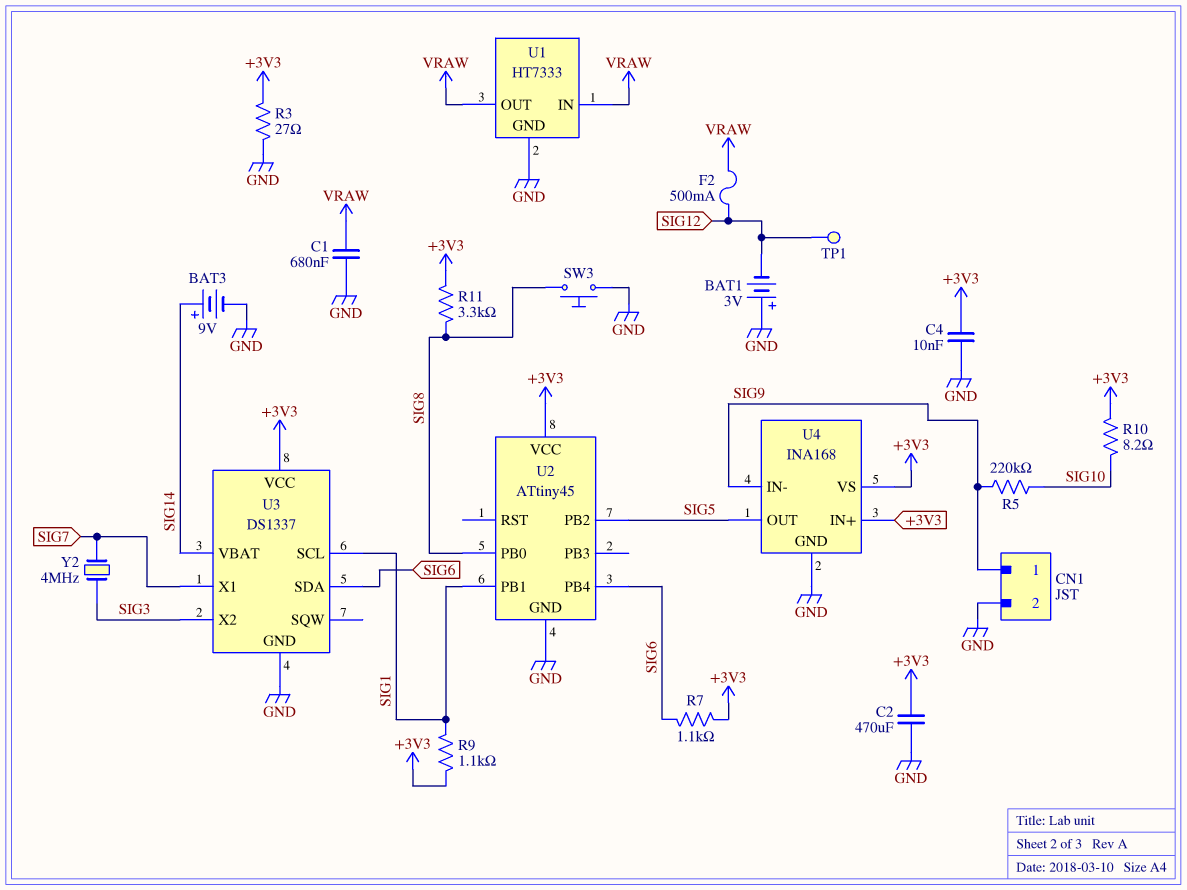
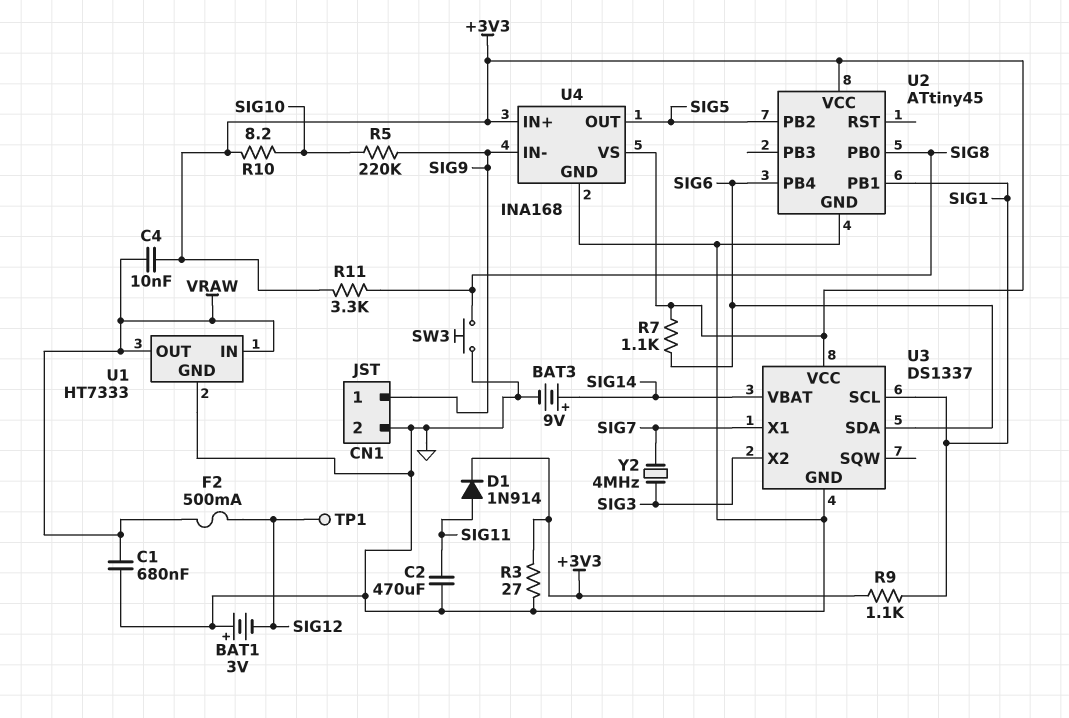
C2: 470uF (+3V3, GND) -> 470uF (GND, SIG11)
C4: 10nF (+3V3, GND) -> 10nF (+3V3, VRAW)
D1: none -> diode 1N914 (A SIG11, K +3V3)

